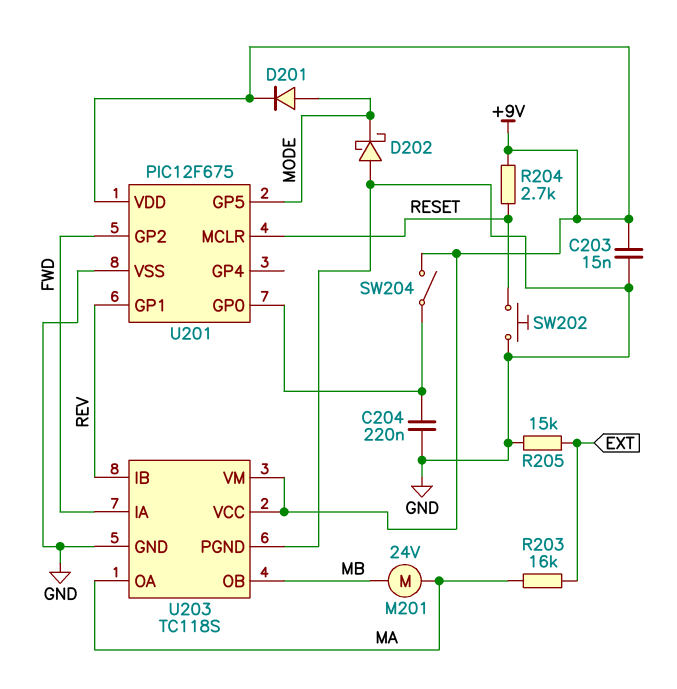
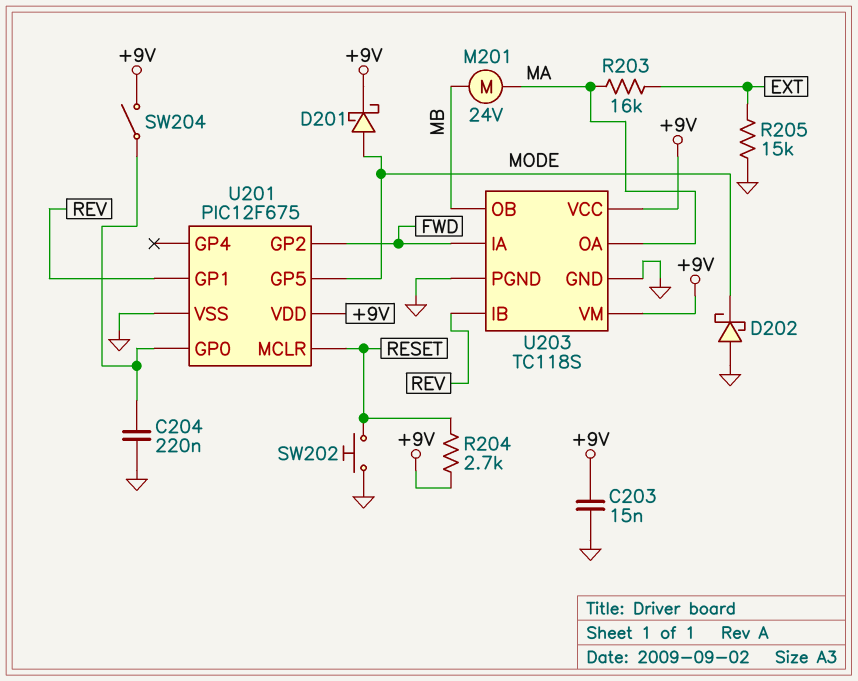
D201: diode (A MODE, K +9V) -> schottky (A MODE, K +9V)

